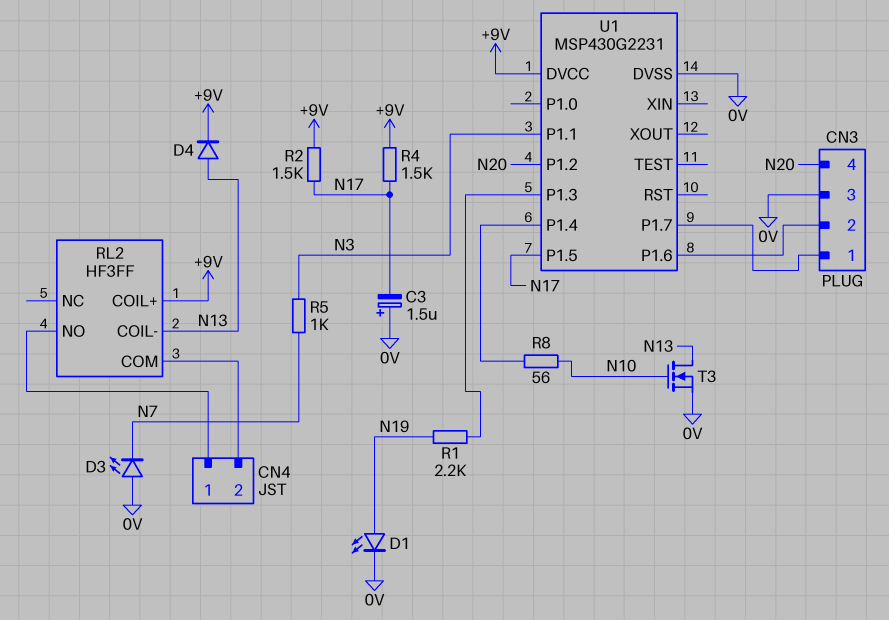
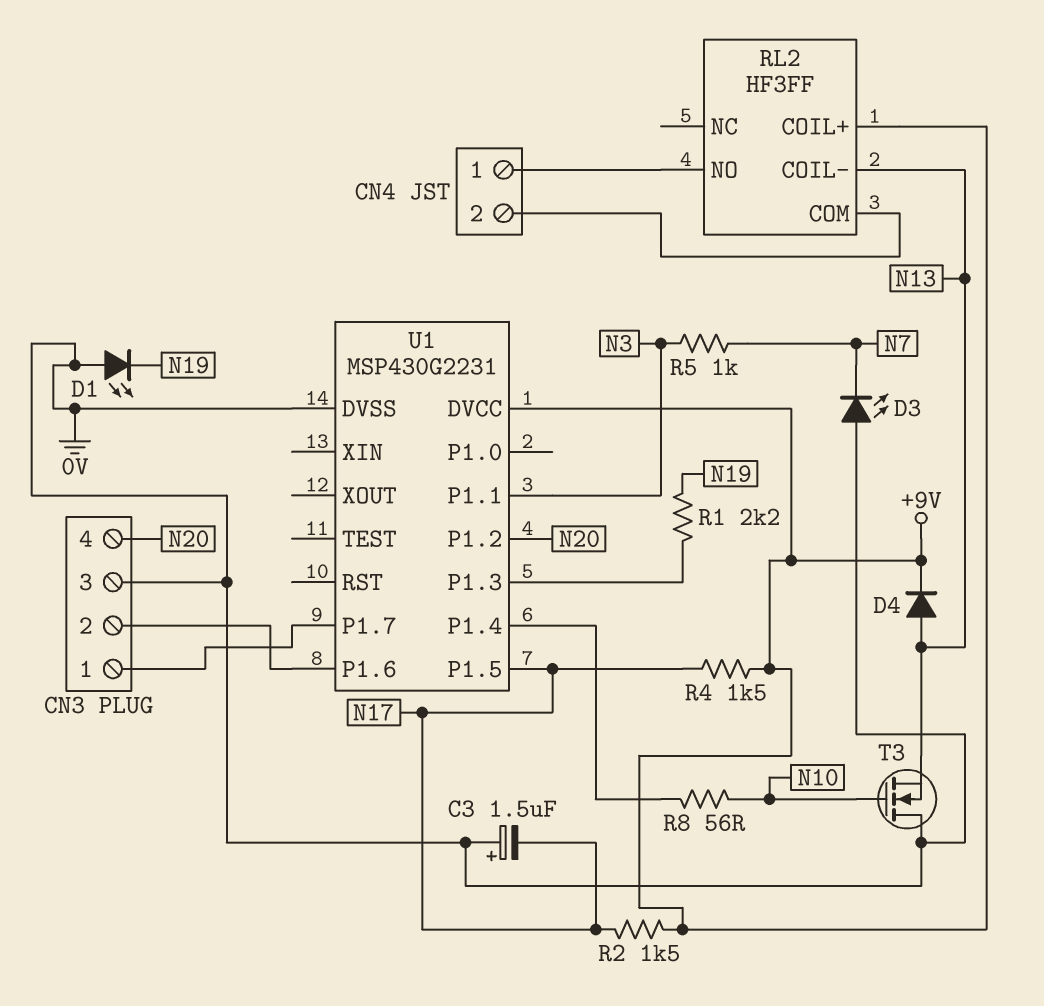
D1: LED (A N19, K 0V) -> LED (A 0V, K N19)
T3: NMOS (G N10, D N13, S 0V) -> NMOS (G N10, D 0V, S N13)

